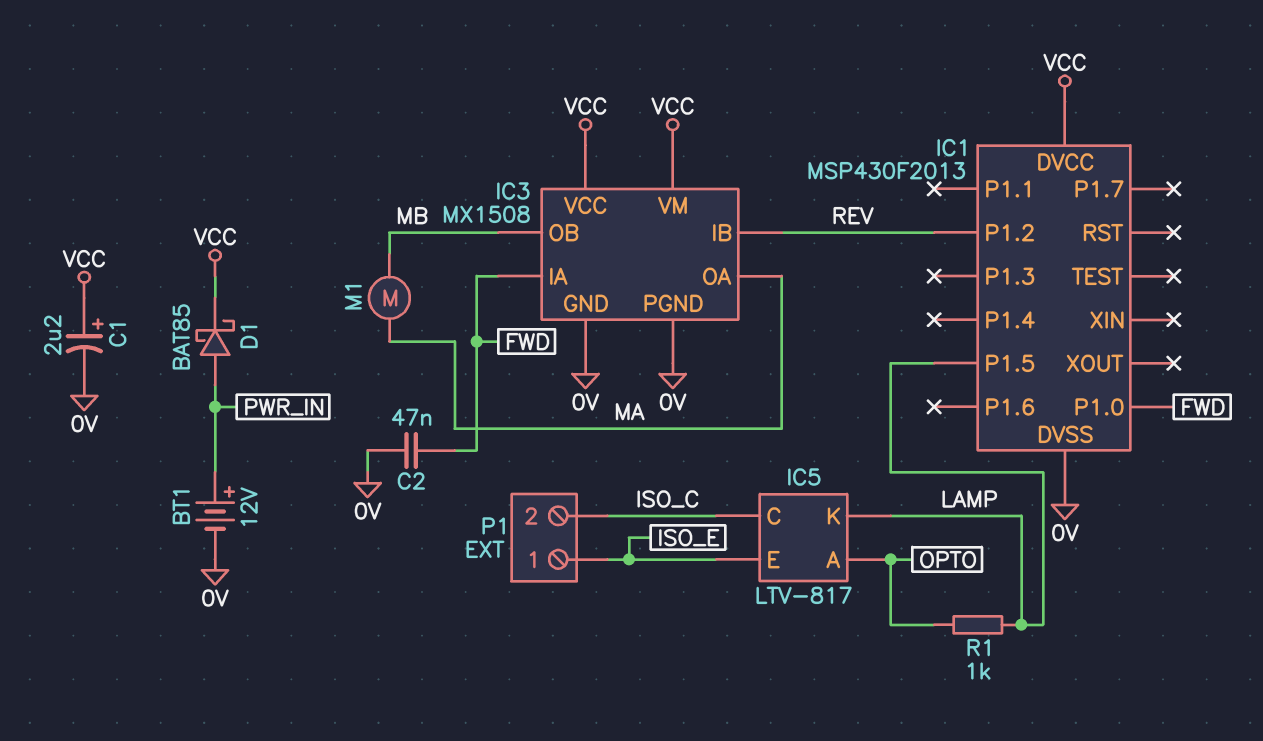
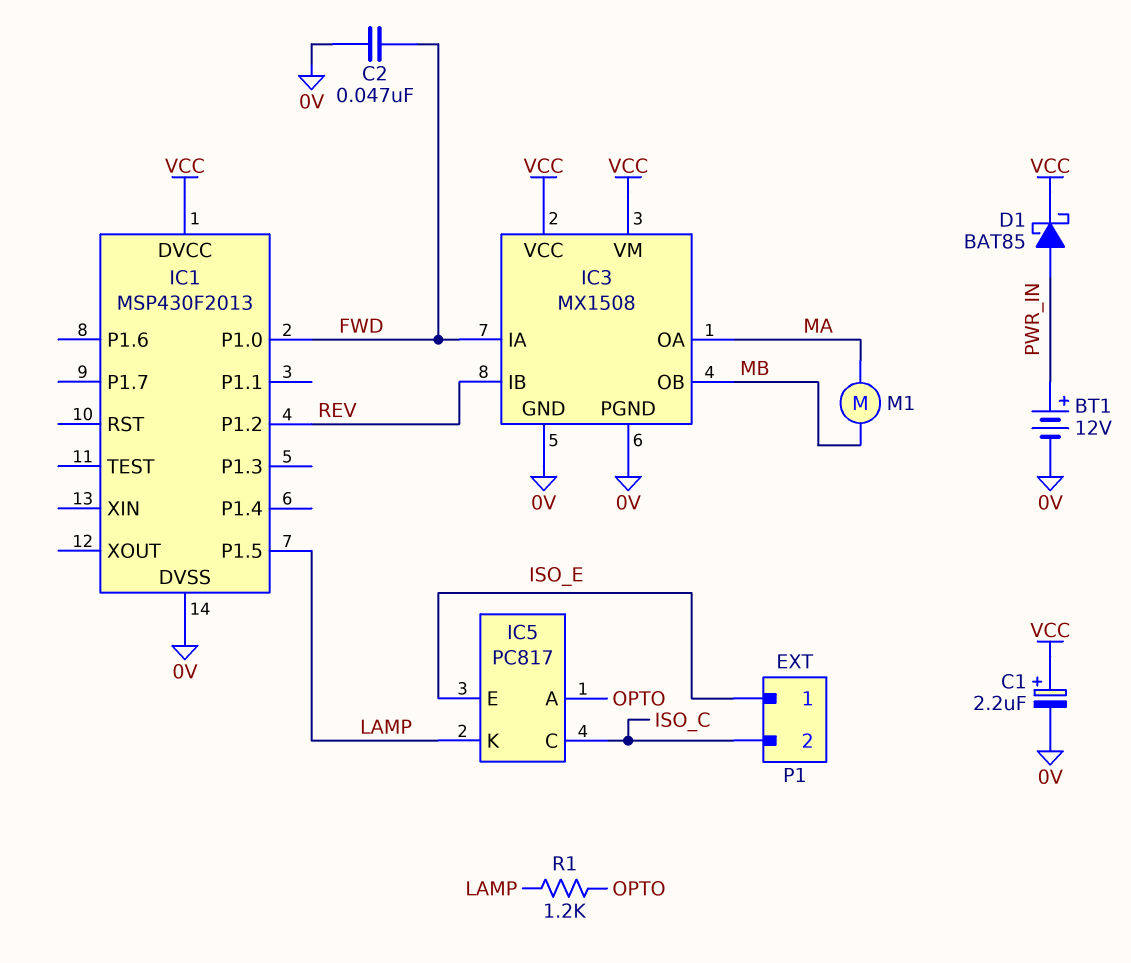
IC5: LTV-817 -> PC817
R1: 1k (LAMP, OPTO) -> 1.2k (LAMP, OPTO)

